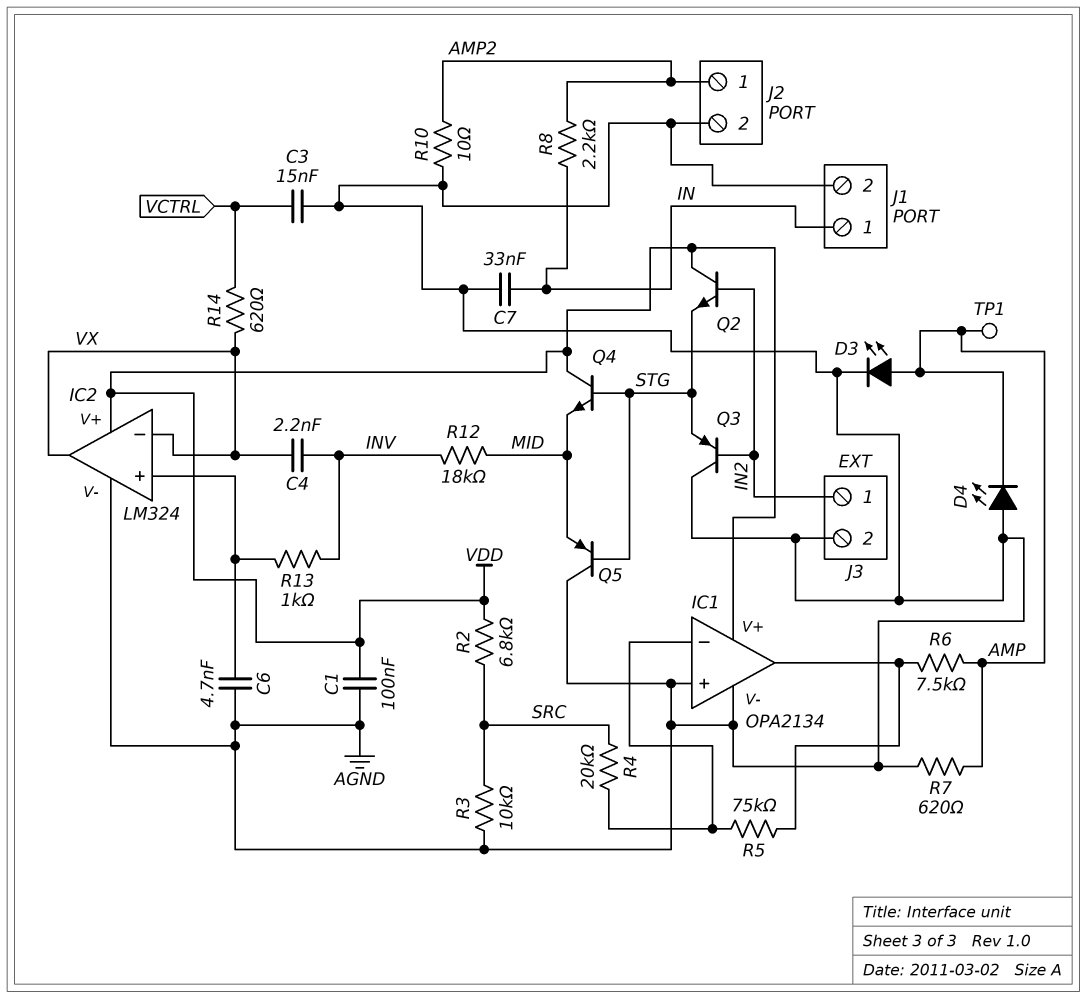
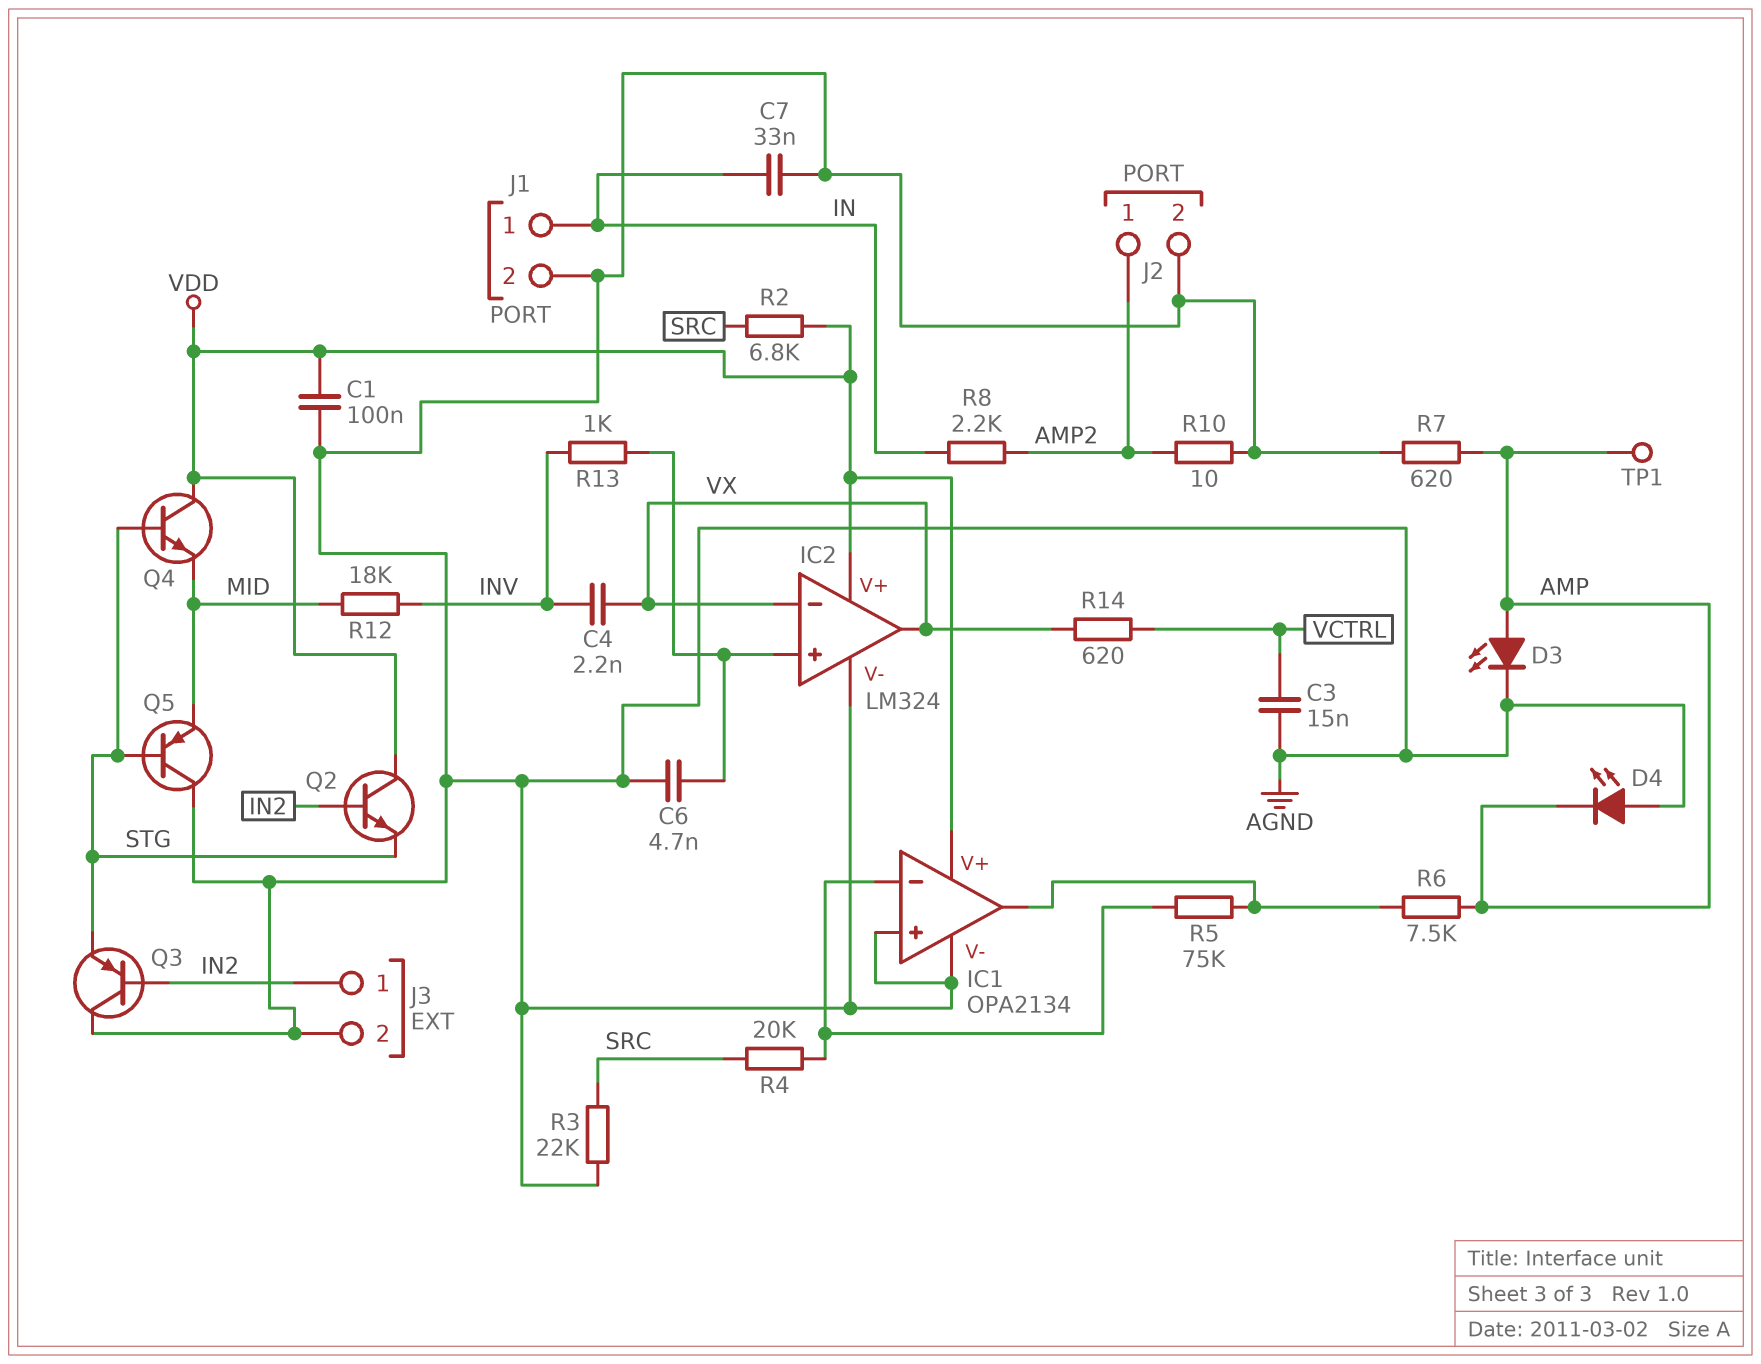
R3: 10k (AGND, SRC) -> 22k (AGND, SRC)

